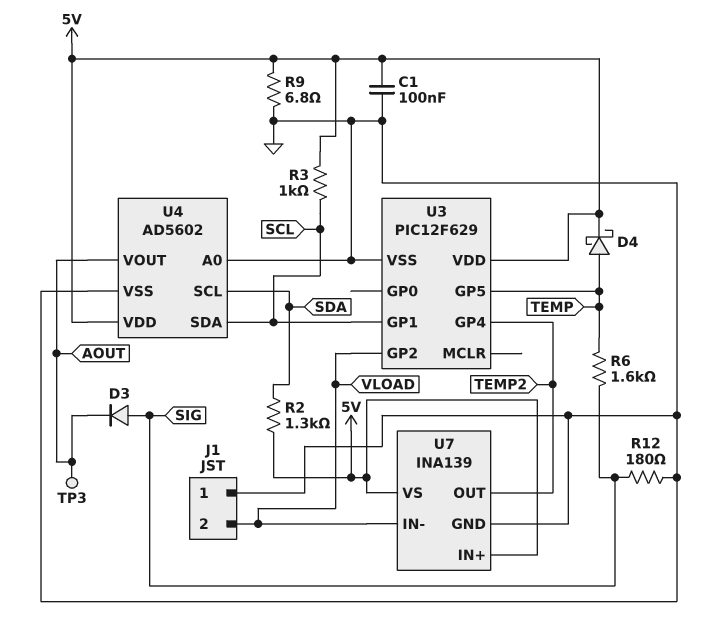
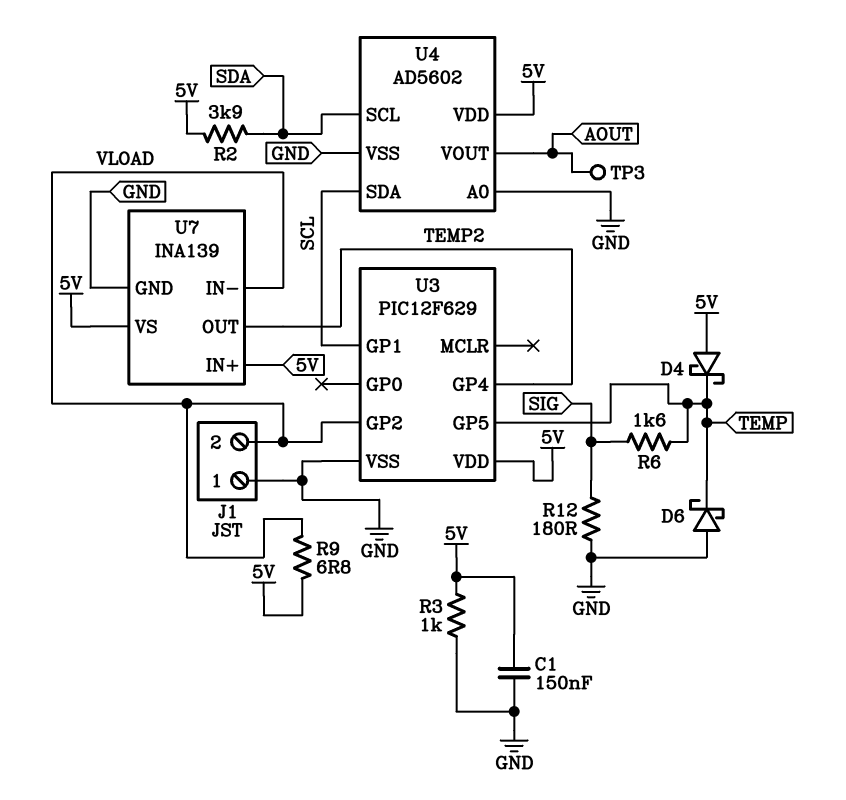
C1: 100nF (5V, GND) -> 150nF (5V, GND)
D3: diode (A SIG, K AOUT) -> none
D4: schottky (A TEMP, K 5V) -> schottky (A 5V, K TEMP)
D6: none -> schottky (A GND, K TEMP)
R2: 1.3k (5V, SDA) -> 3.9k (5V, SDA)
R3: 1k (5V, SCL) -> 1k (5V, GND)
R9: 6.8 (5V, GND) -> 6.8 (5V, VLOAD)

